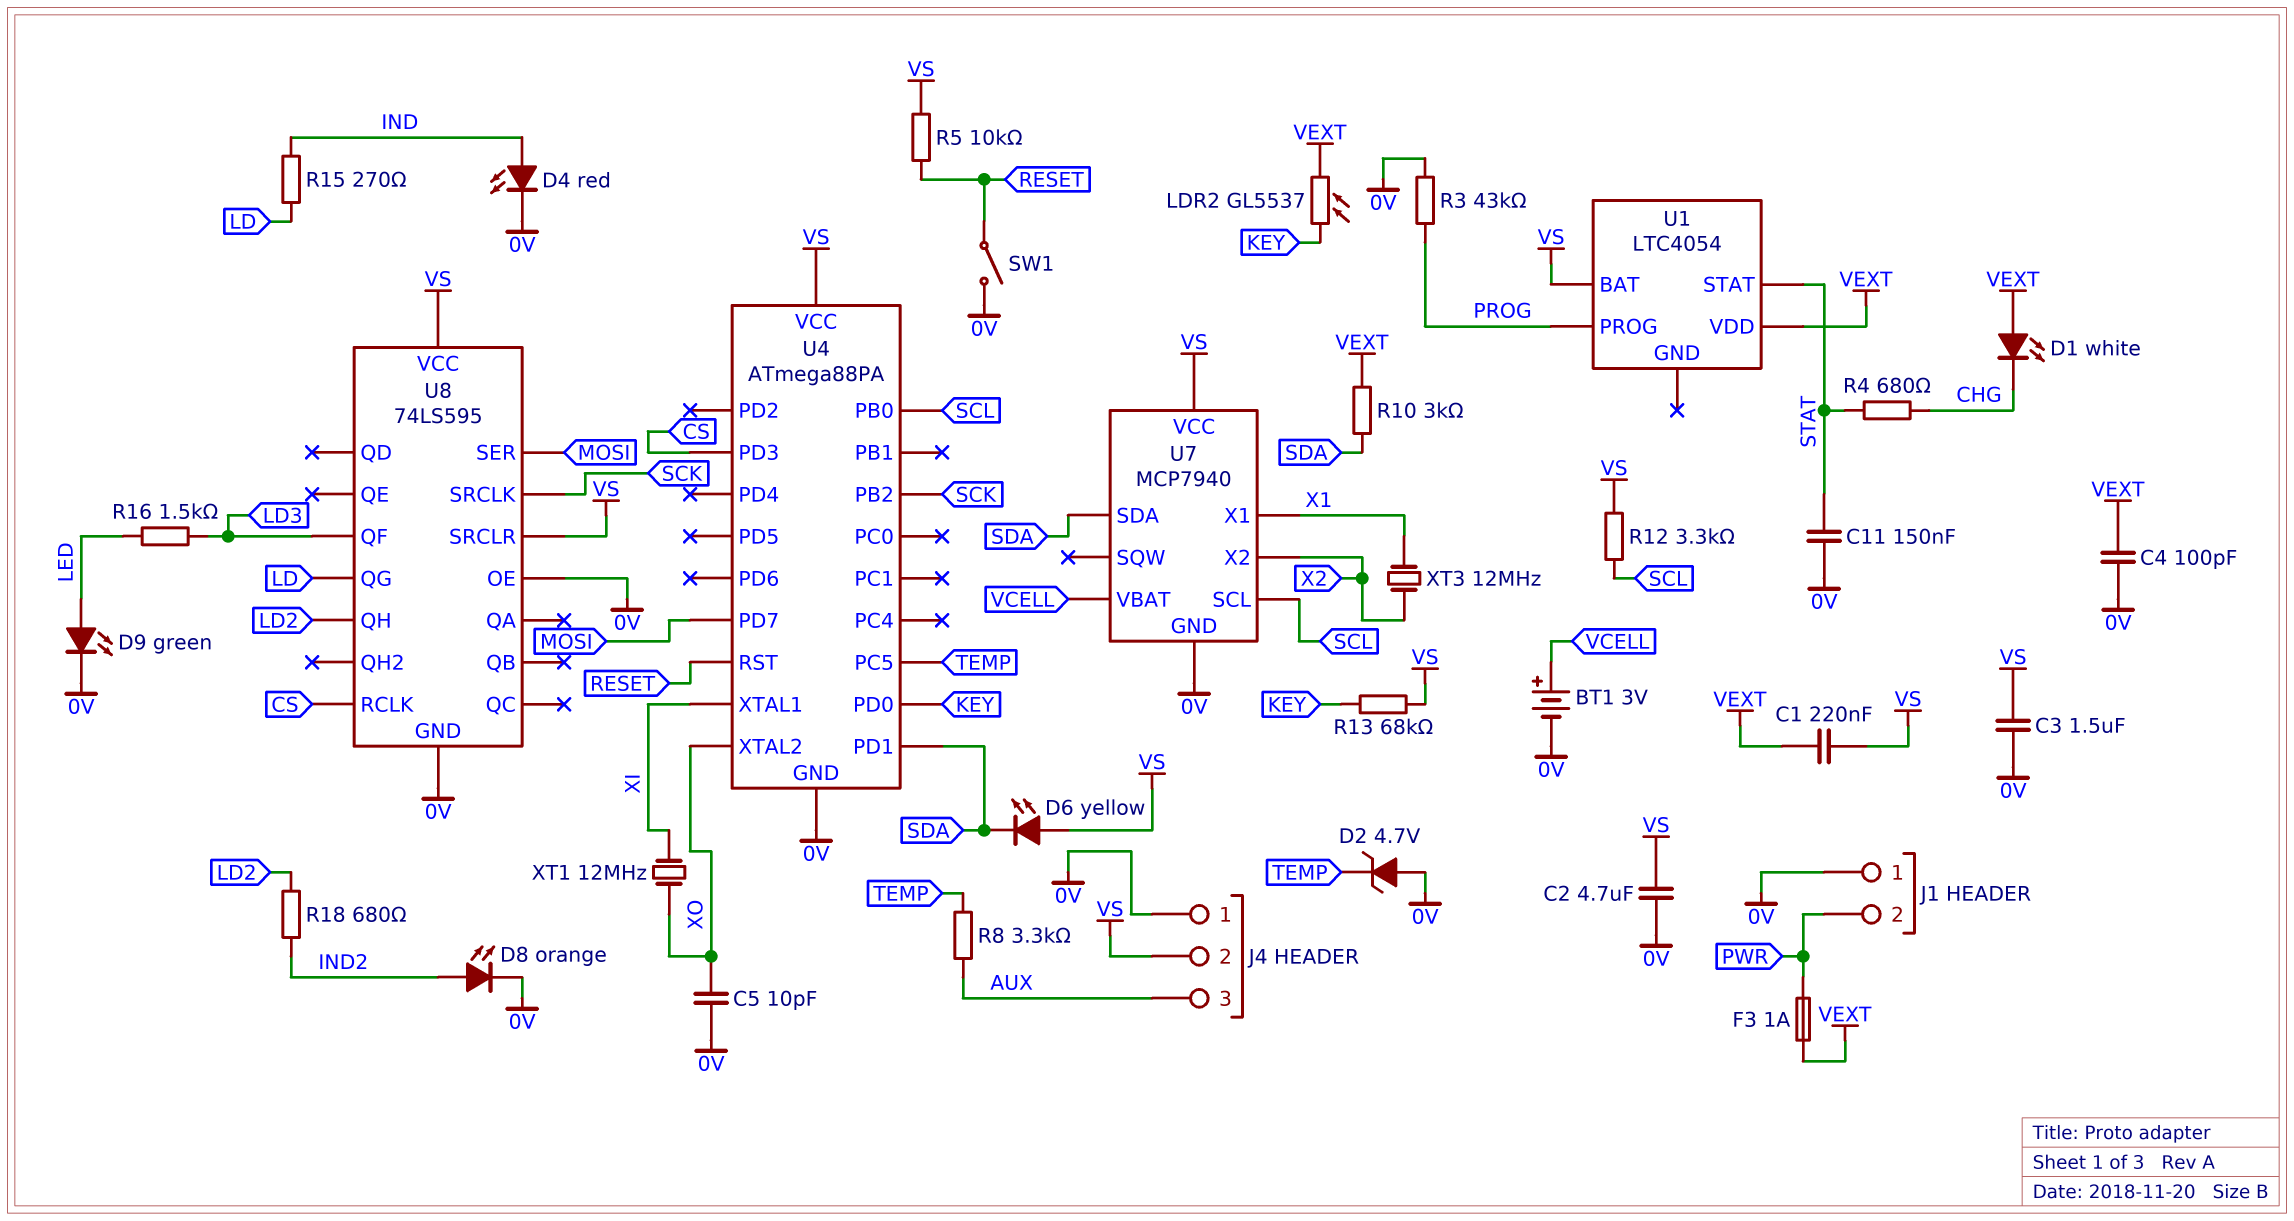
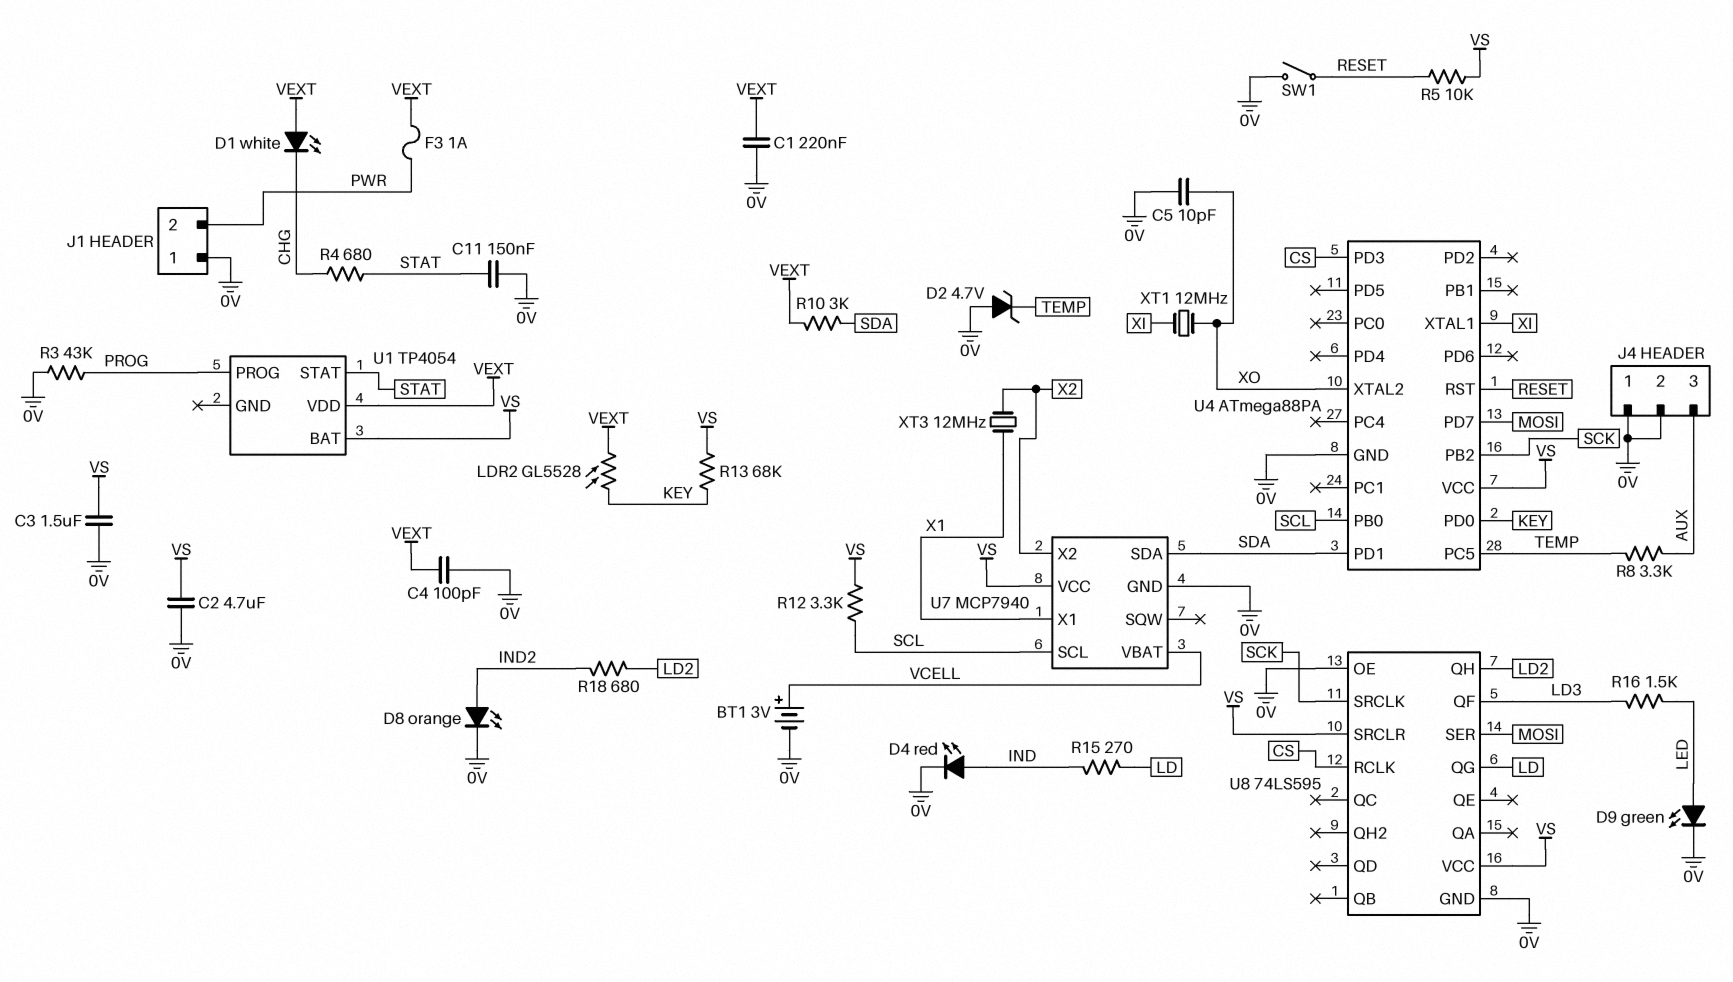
C1: 220nF (VEXT, VS) -> 220nF (0V, VEXT)
D6: LED yellow (A VS, K SDA) -> none
J4 pin 2: VS -> 0V
LDR2: GL5537 (KEY, VEXT) -> GL5528 (KEY, VEXT)
U1: LTC4054 -> TP4054

